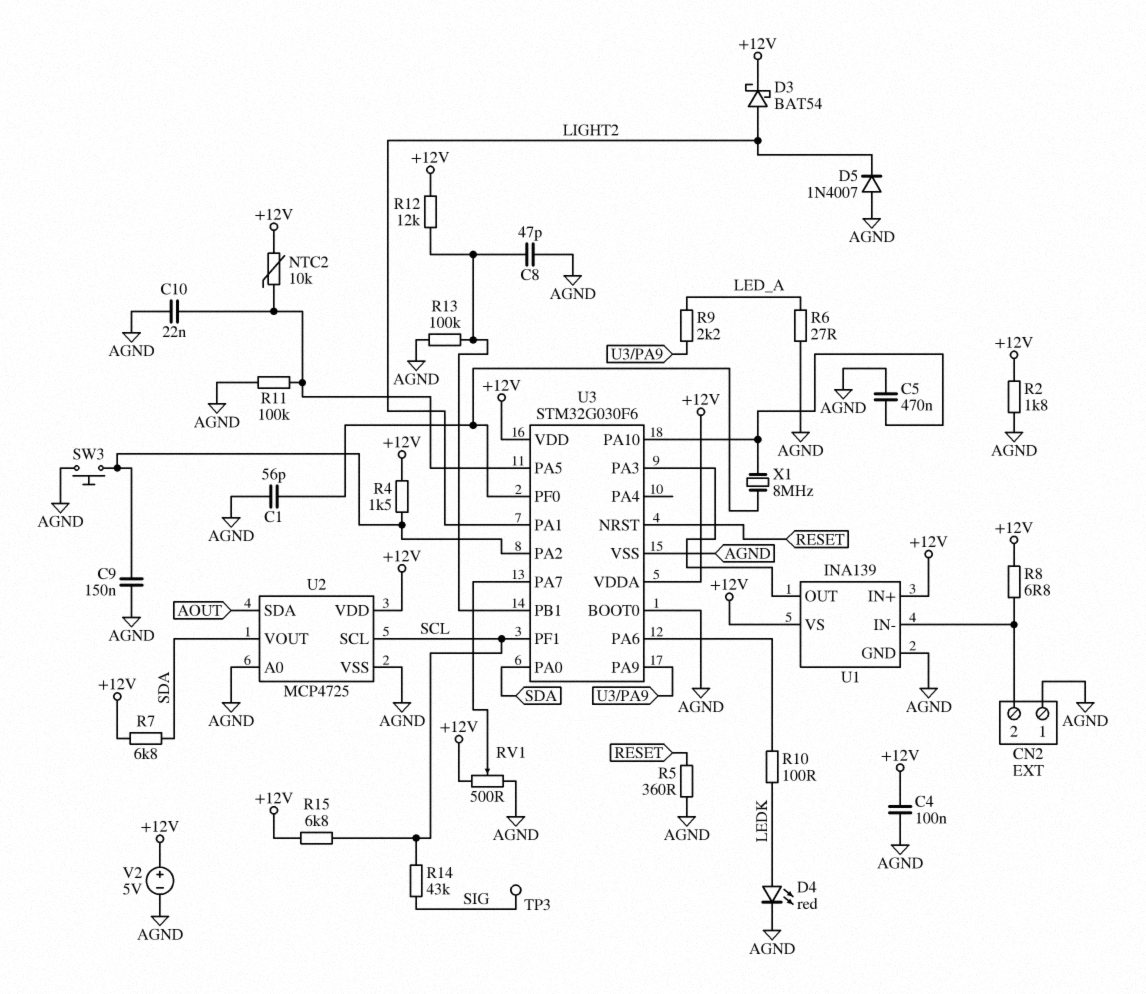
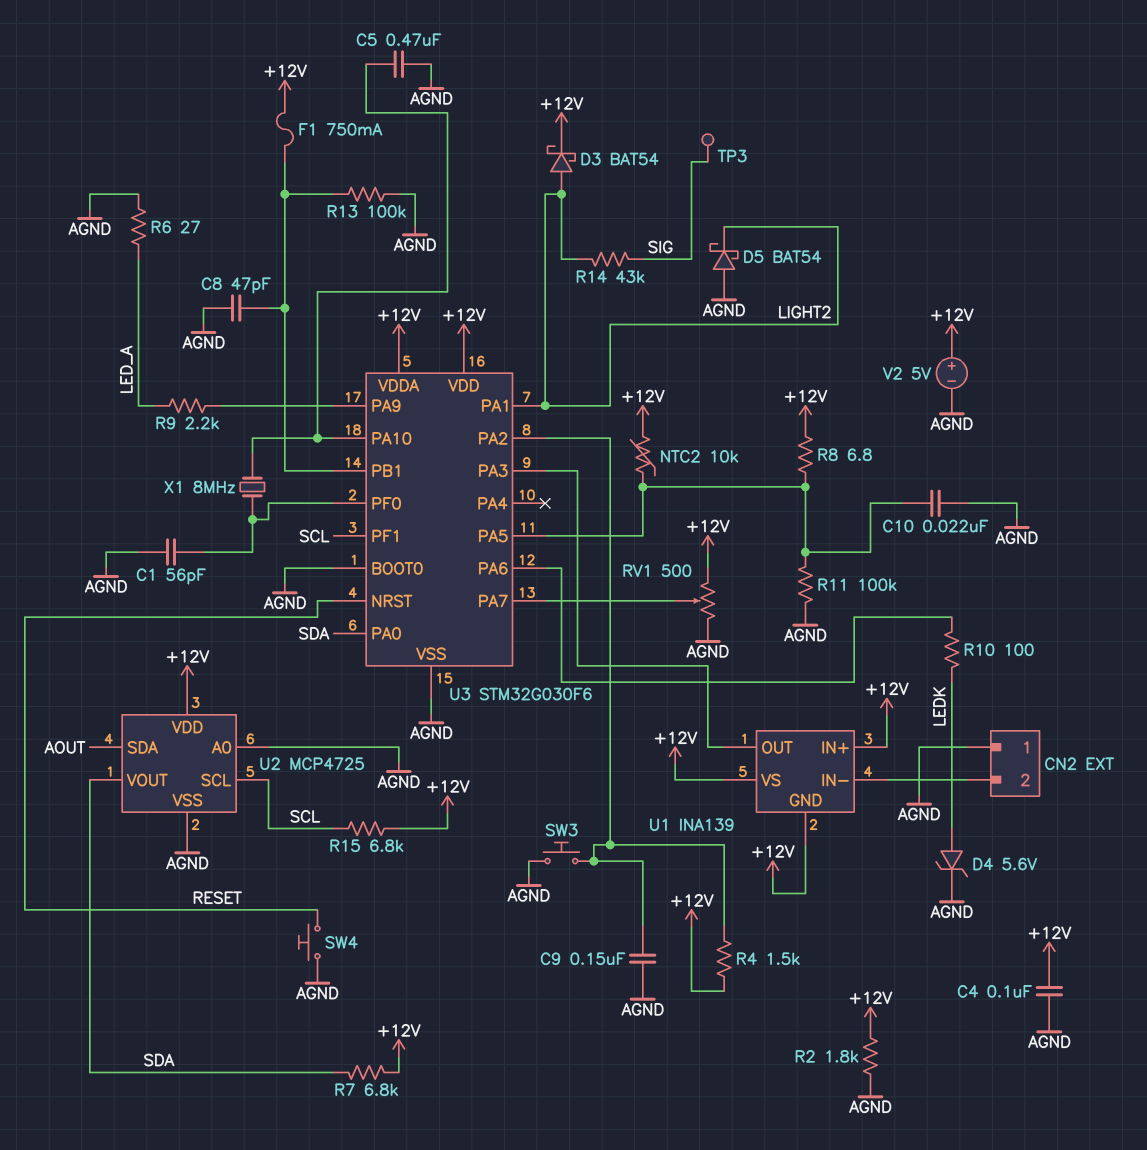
D4: LED red (A LEDK, K AGND) -> zener 5.6V (A LEDK, K AGND)
D5: diode 1N4007 (A AGND, K LIGHT2) -> schottky BAT54 (A AGND, K LIGHT2)
F1: none -> 750mA (+12V, U3/PB1)
R5: 360 (AGND, RESET) -> none
R8: 6.8 (+12V, CN2/2) -> 6.8 (+12V, U3/PA5)
R12: 12k (+12V, U3/PB1) -> none
R14: 43k (SCL, SIG) -> 43k (LIGHT2, SIG)
SW4: none -> button (AGND, RESET)
U1 pin GND: AGND -> +12V

